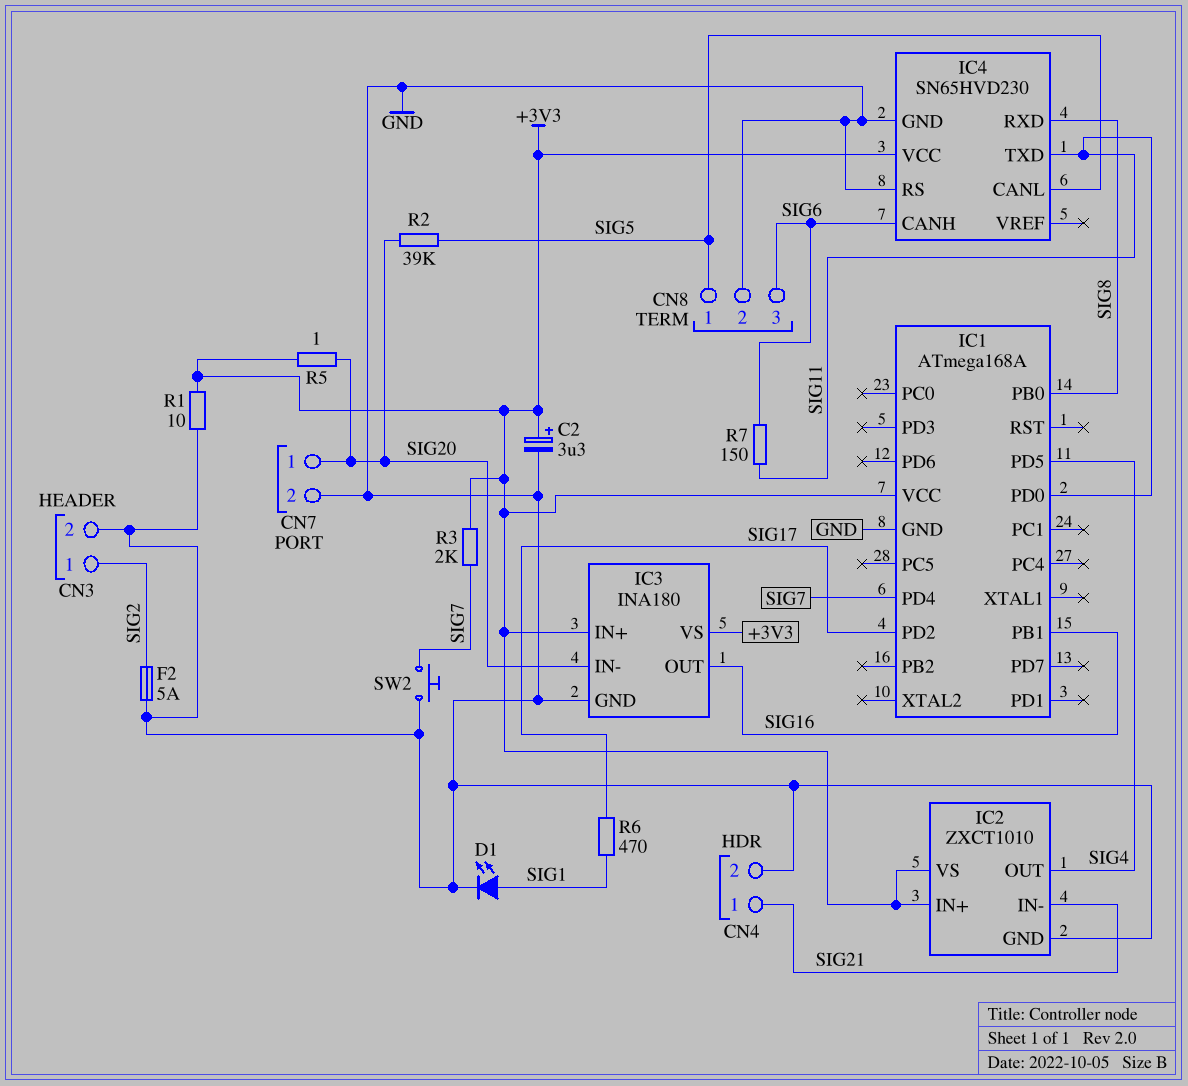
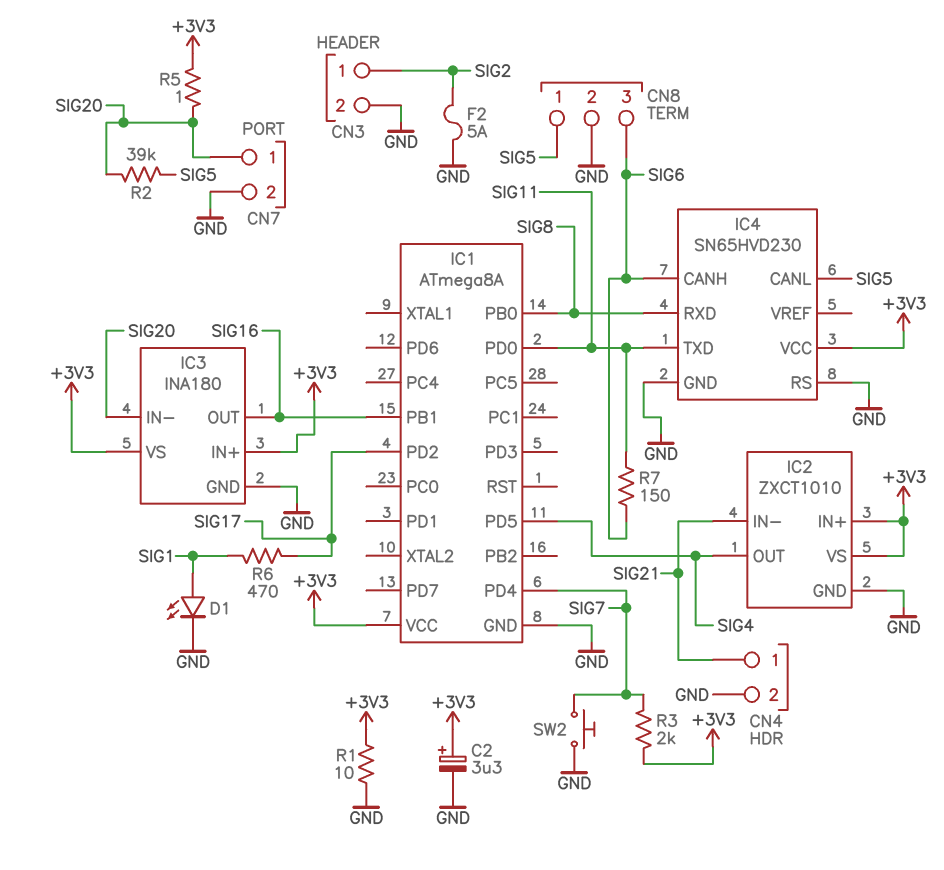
IC1: ATmega168A -> ATmega8A

